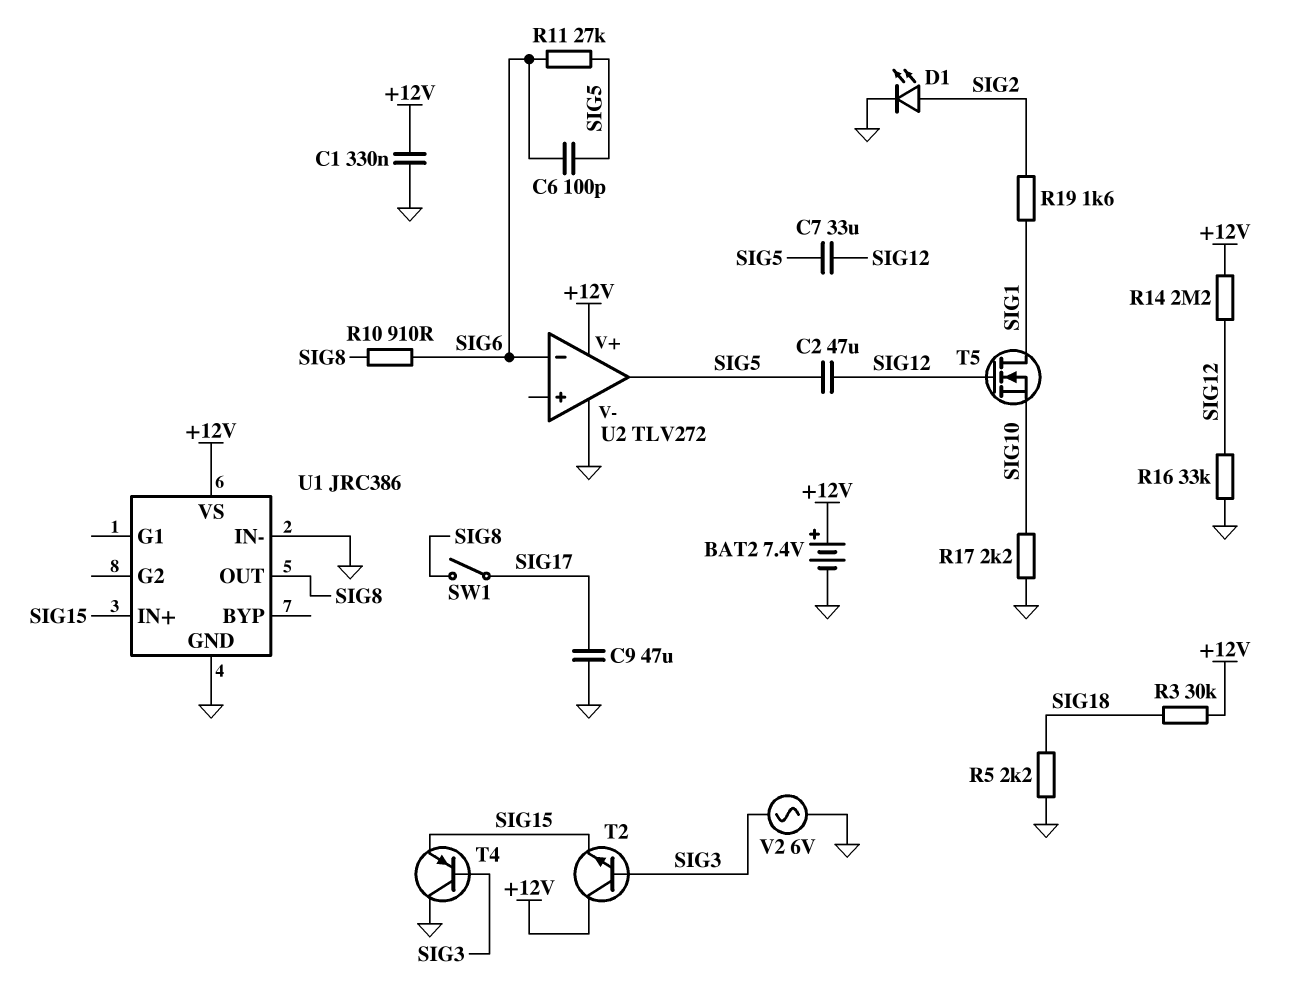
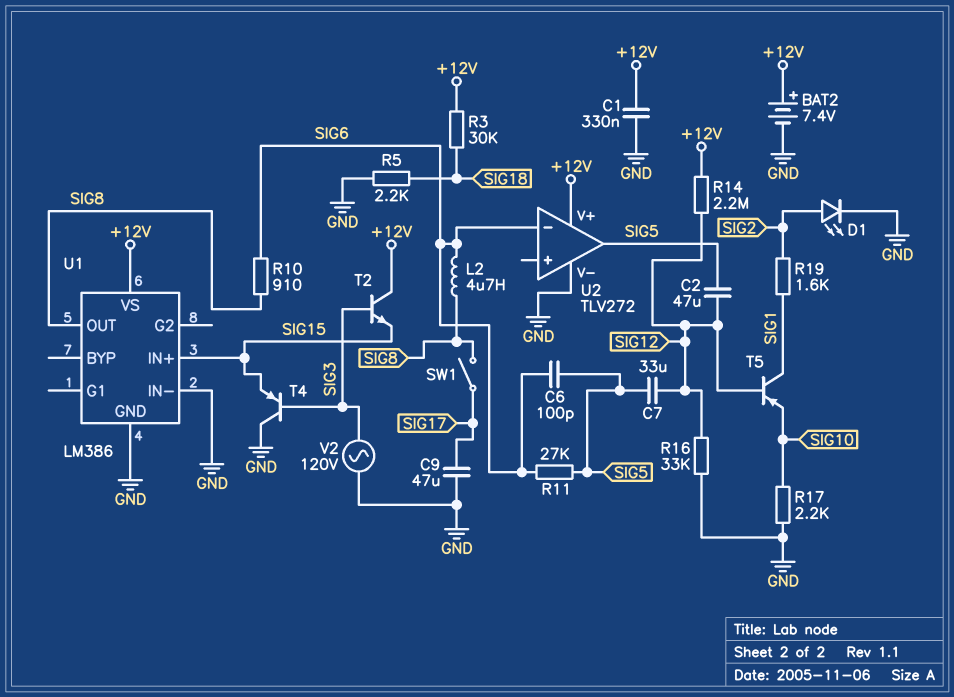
L2: none -> 4.7uH (SIG6, SIG8)
T5: NMOS (G SIG12, D SIG1, S SIG10) -> PNP (B SIG12, C SIG1, E SIG10)
U1: JRC386 -> LM386
V2: AC 6V (GND, SIG3) -> AC 120V (GND, SIG3)

